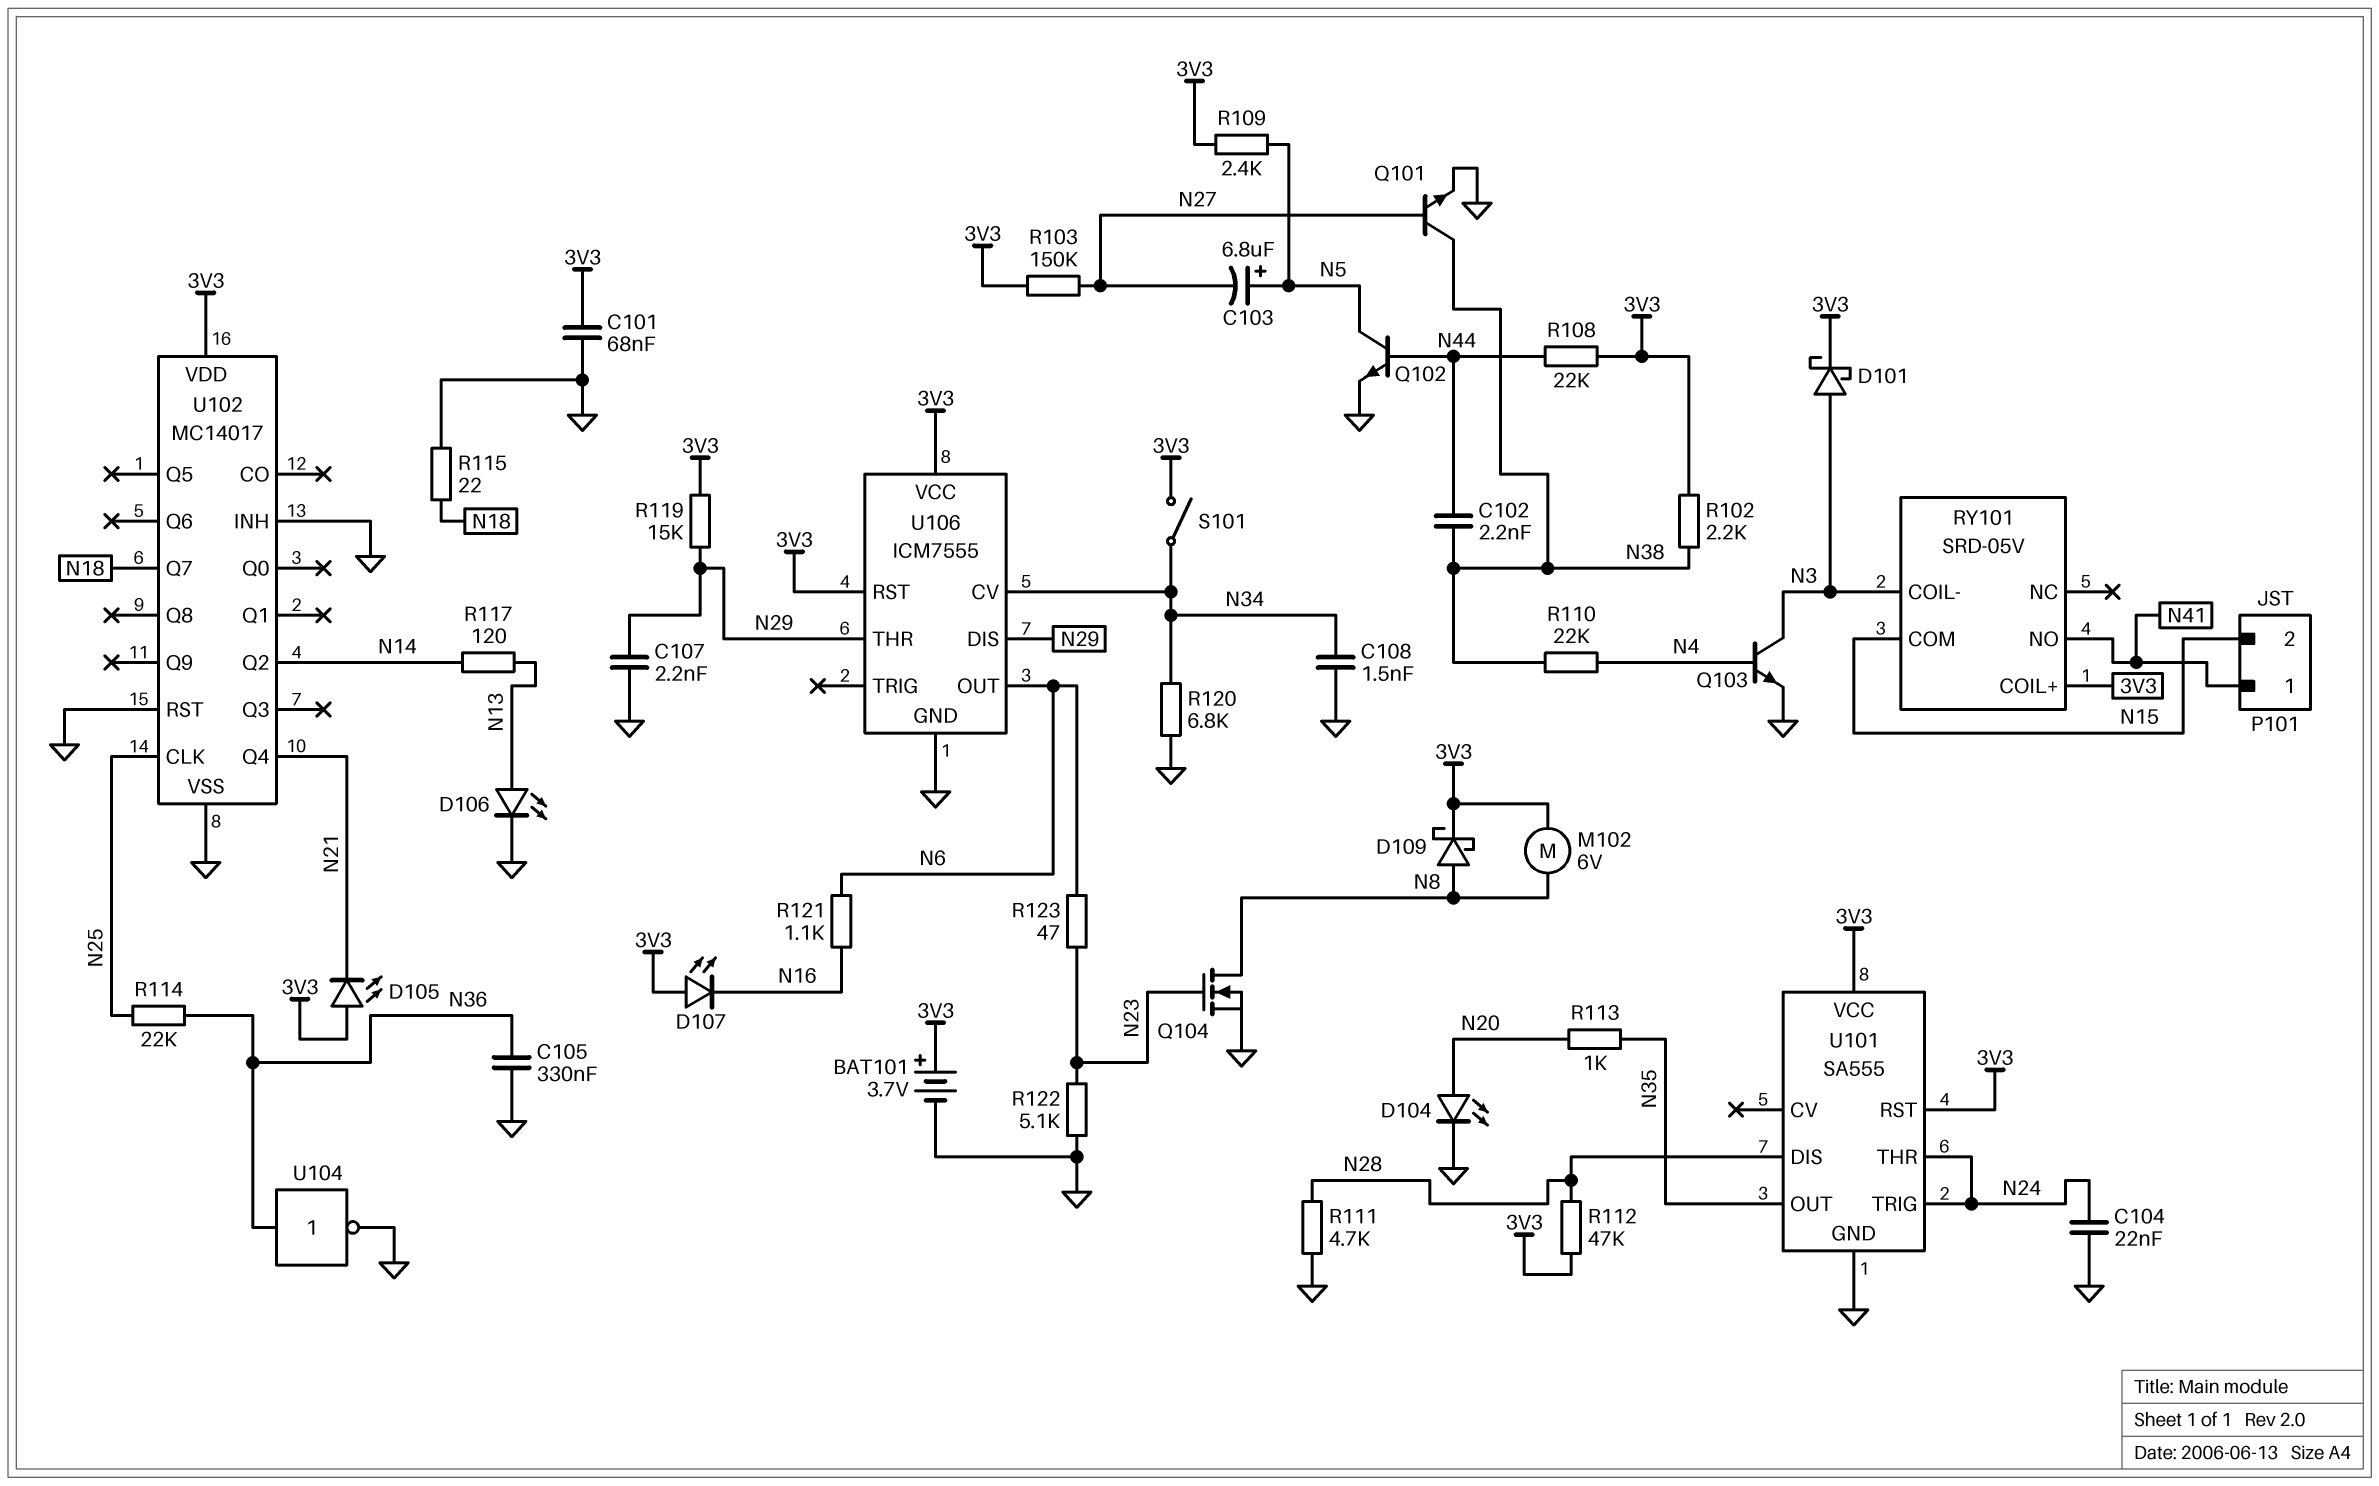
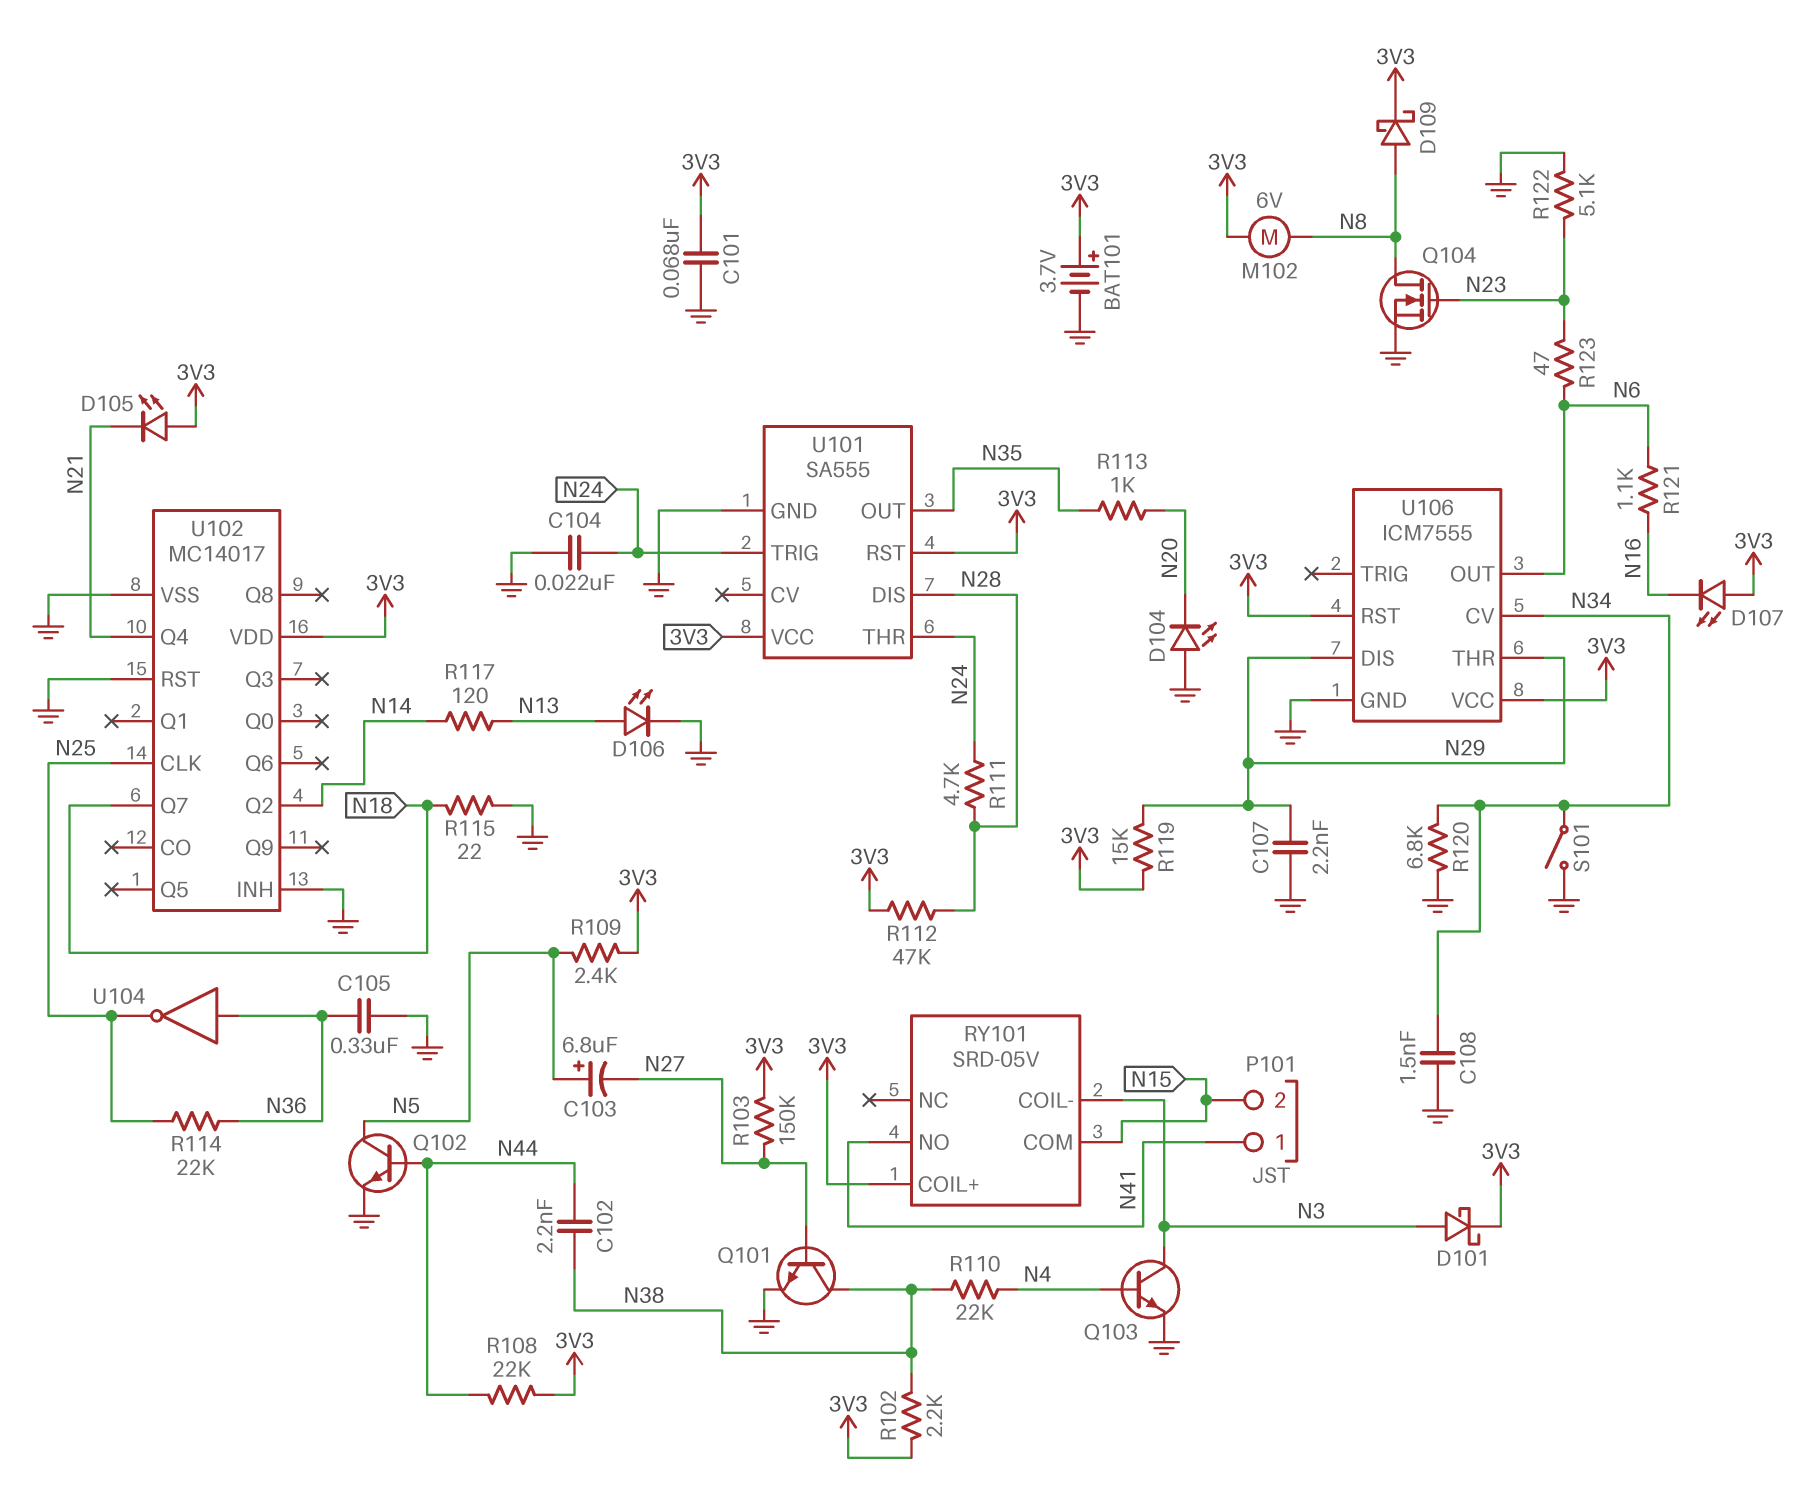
D104: LED (A N20, K GND) -> LED (A GND, K N20)
R111: 4.7k (GND, N28) -> 4.7k (N24, N28)
S101: switch (3V3, N34) -> switch (GND, N34)
U104: NOT (in N36, out GND) -> NOT (in N36, out N25)

